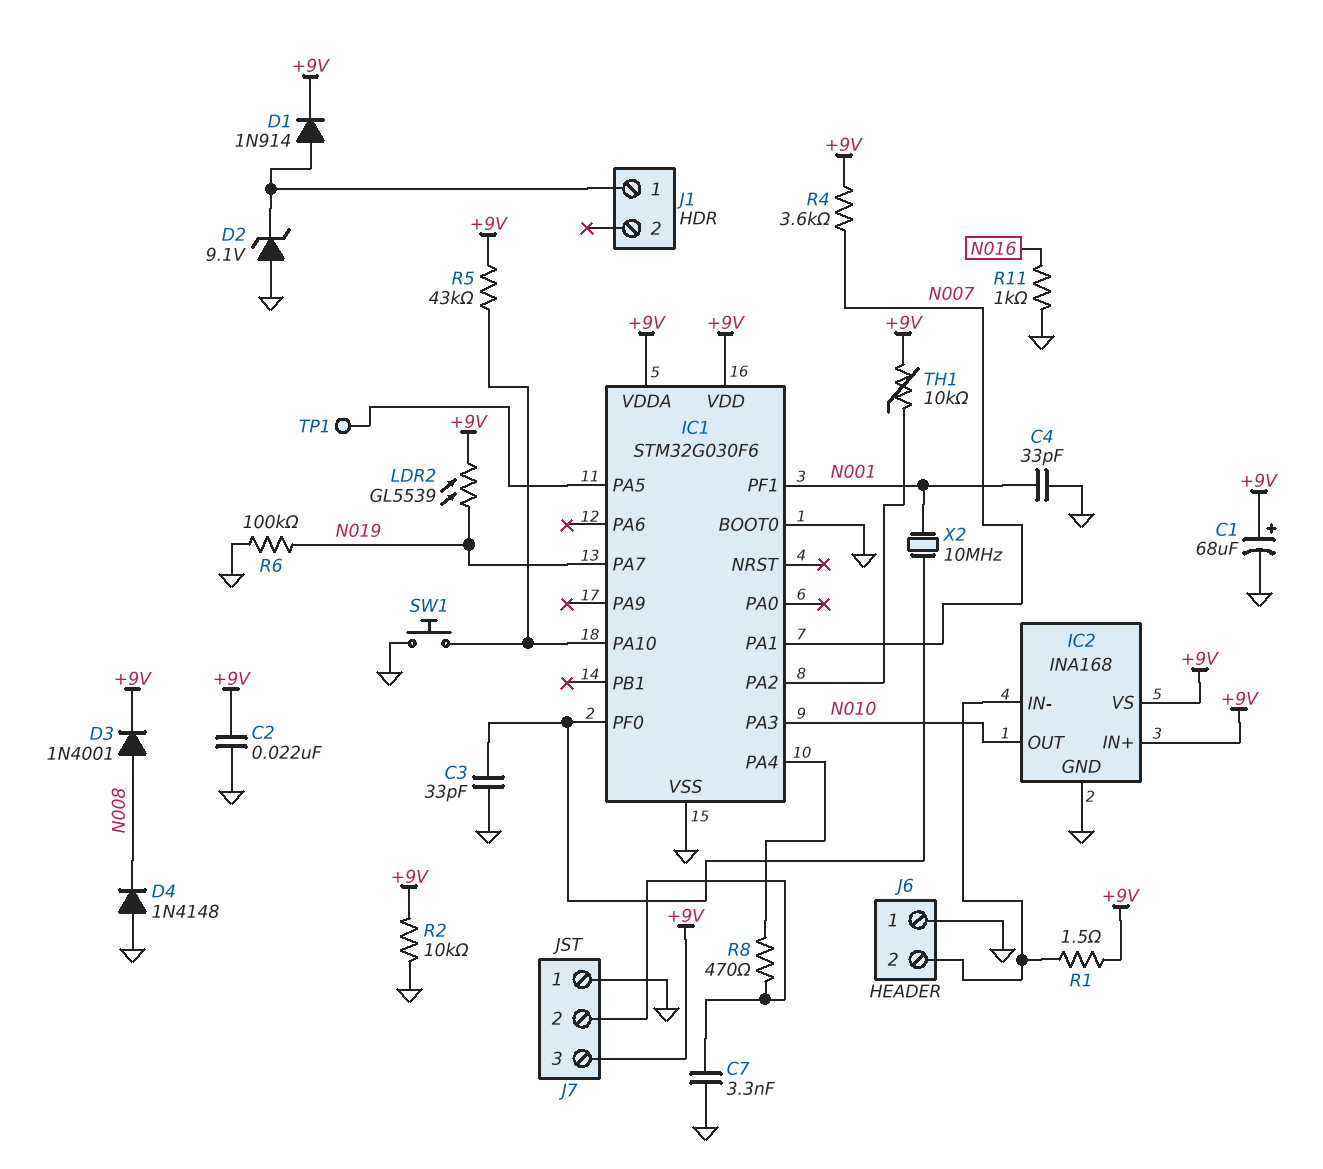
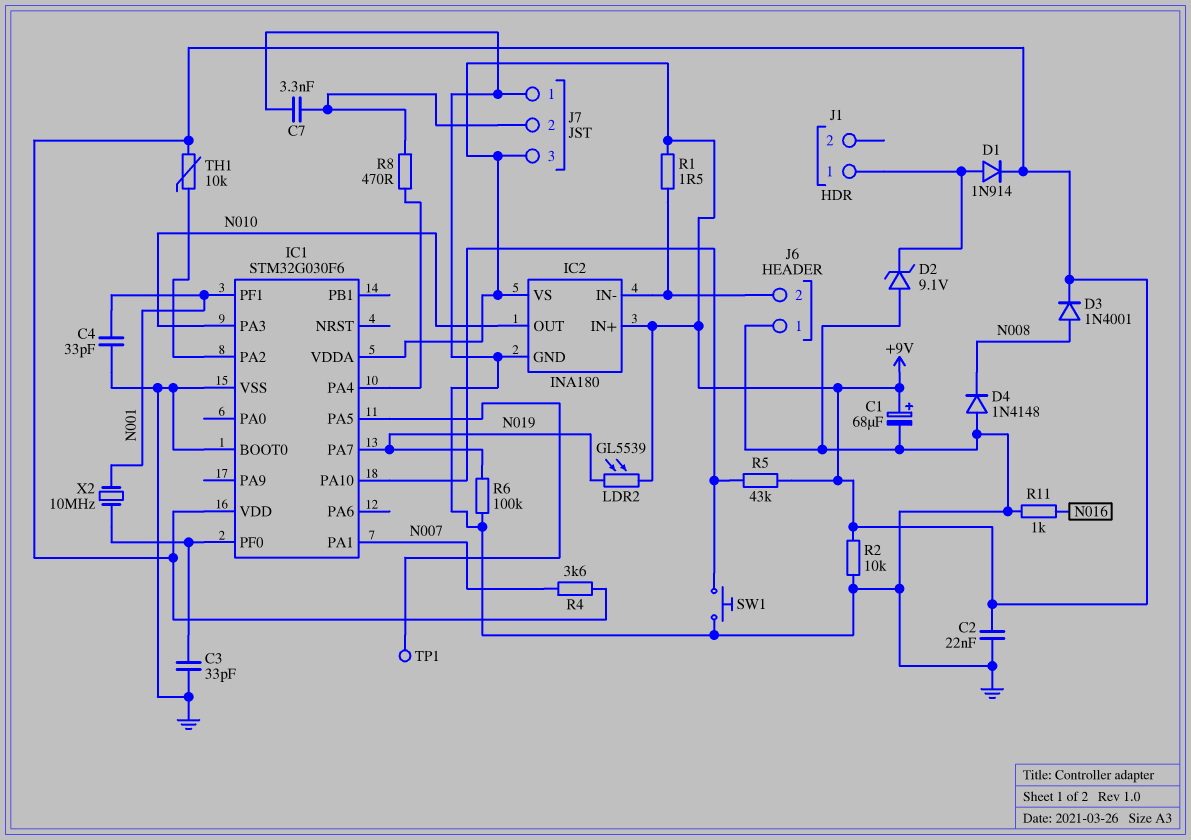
IC2: INA168 -> INA180

